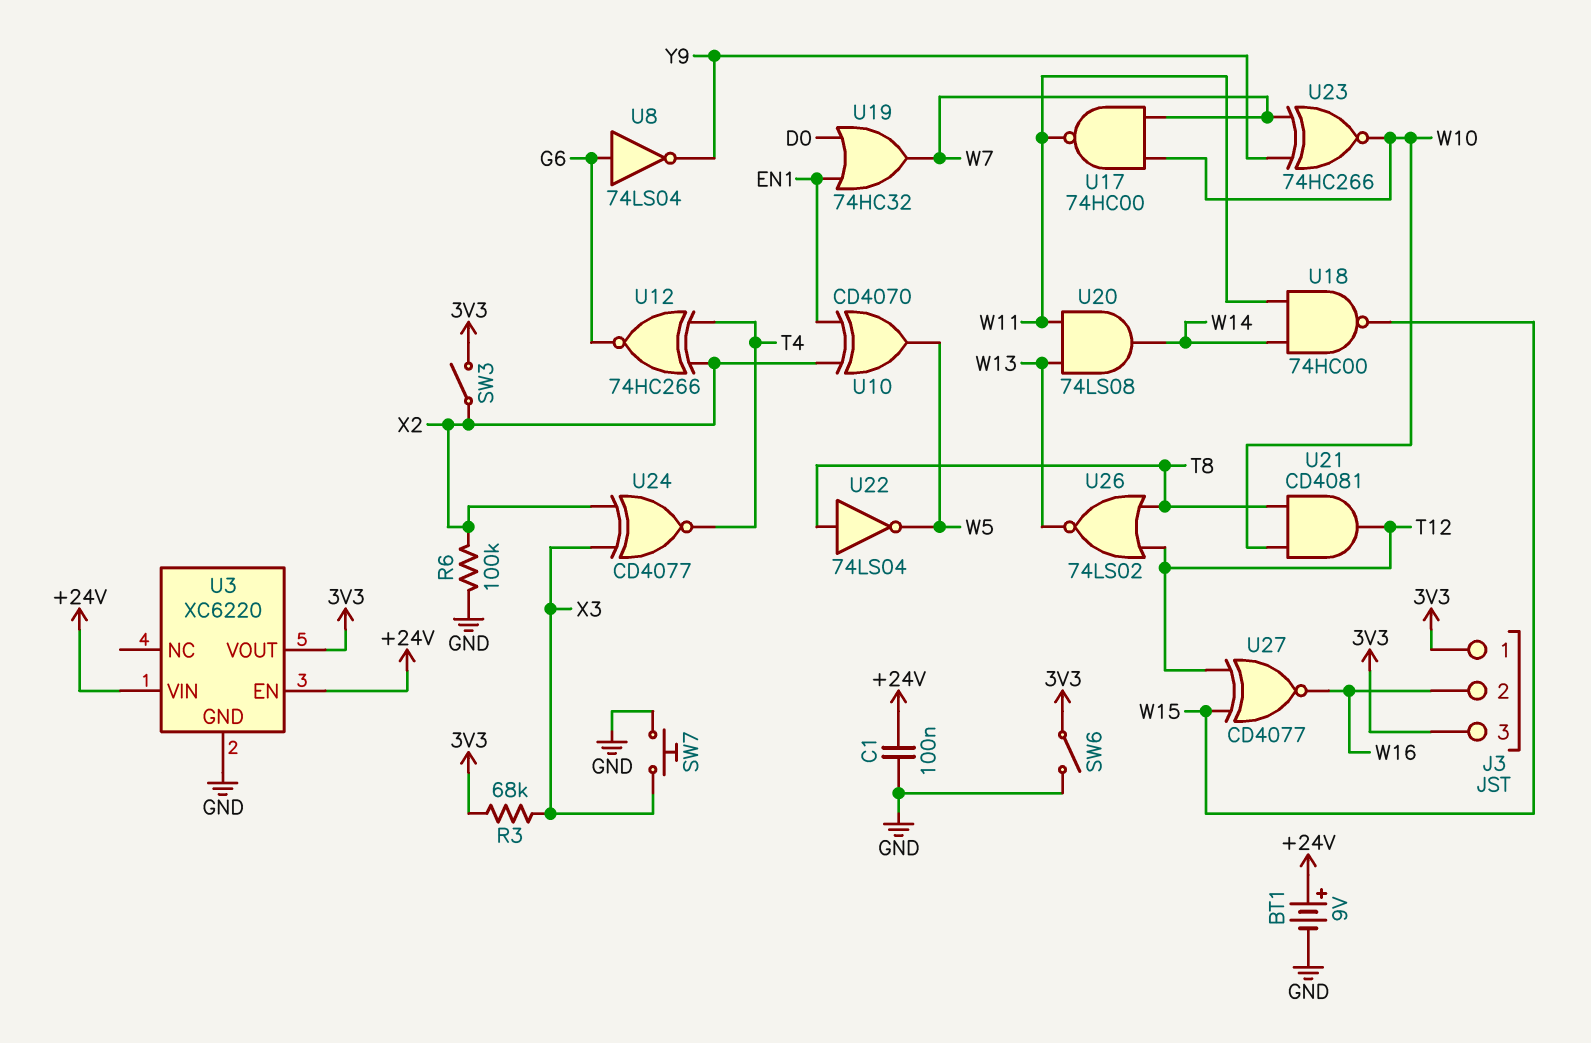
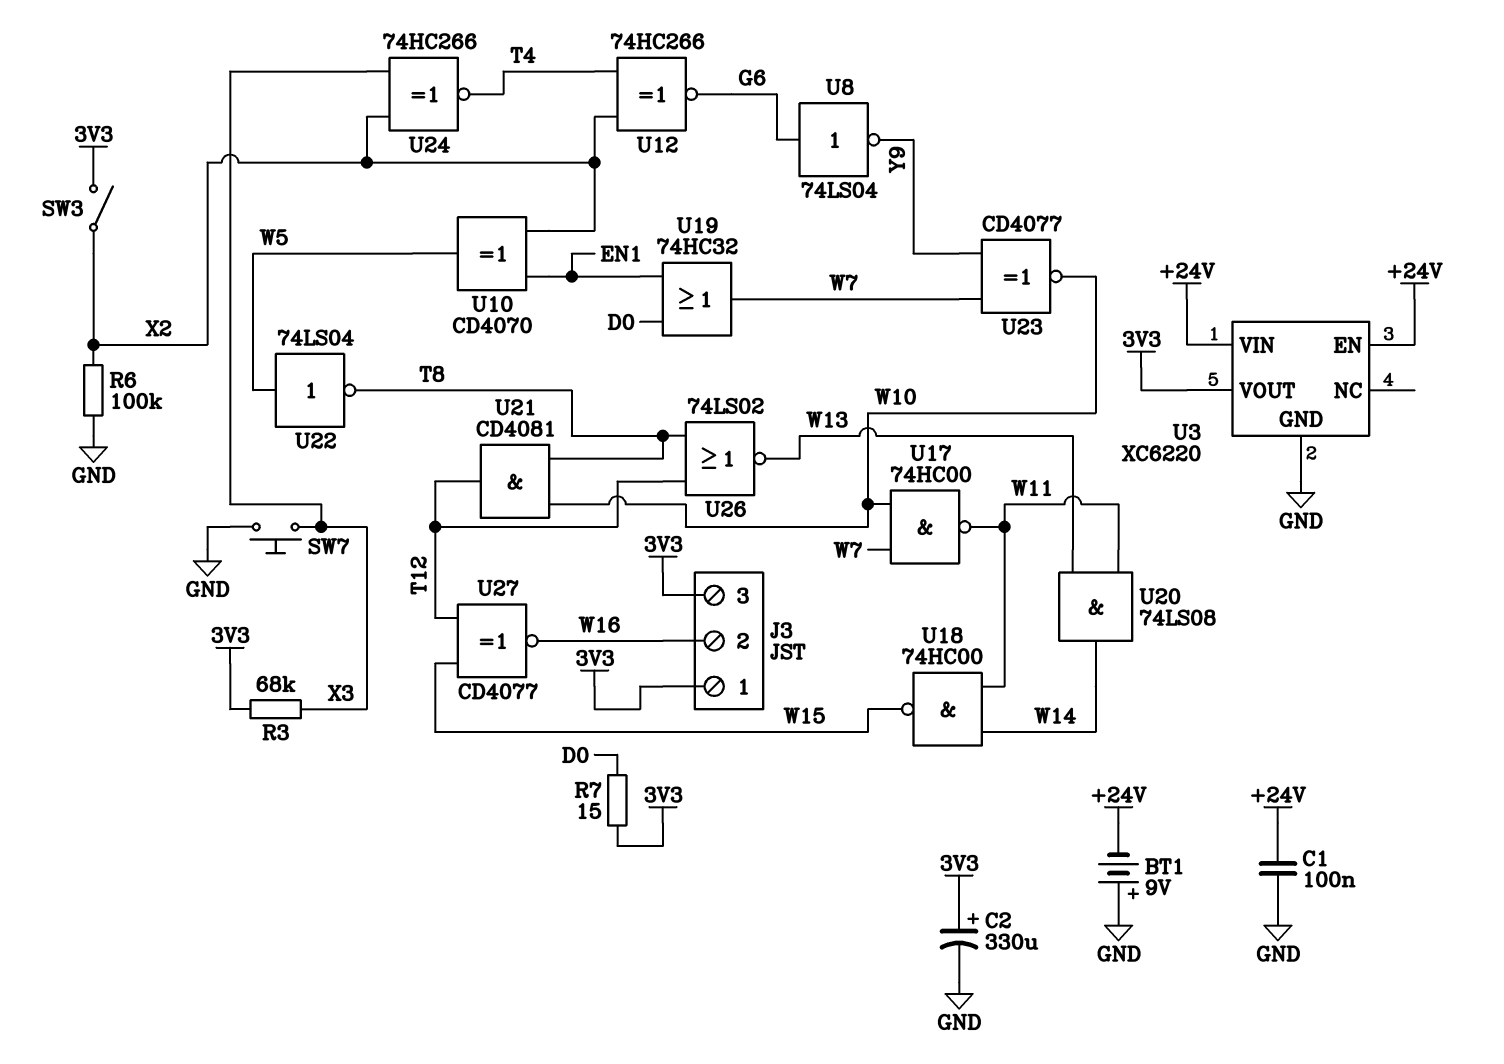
BT1: 9V (plus +24V, minus GND) -> 9V (plus GND, minus +24V)
C2: none -> 330uF (plus 3V3, minus GND)
R7: none -> 15 (3V3, D0)
SW6: switch (3V3, GND) -> none
U22: NOT 74LS04 (in T8, out W5) -> NOT 74LS04 (in W5, out T8)
U23: XNOR 74HC266 (in W7, in Y9, out W10) -> XNOR CD4077 (in W7, in Y9, out W10)
U24: XNOR CD4077 (in X2, in X3, out T4) -> XNOR 74HC266 (in X2, in X3, out T4)

